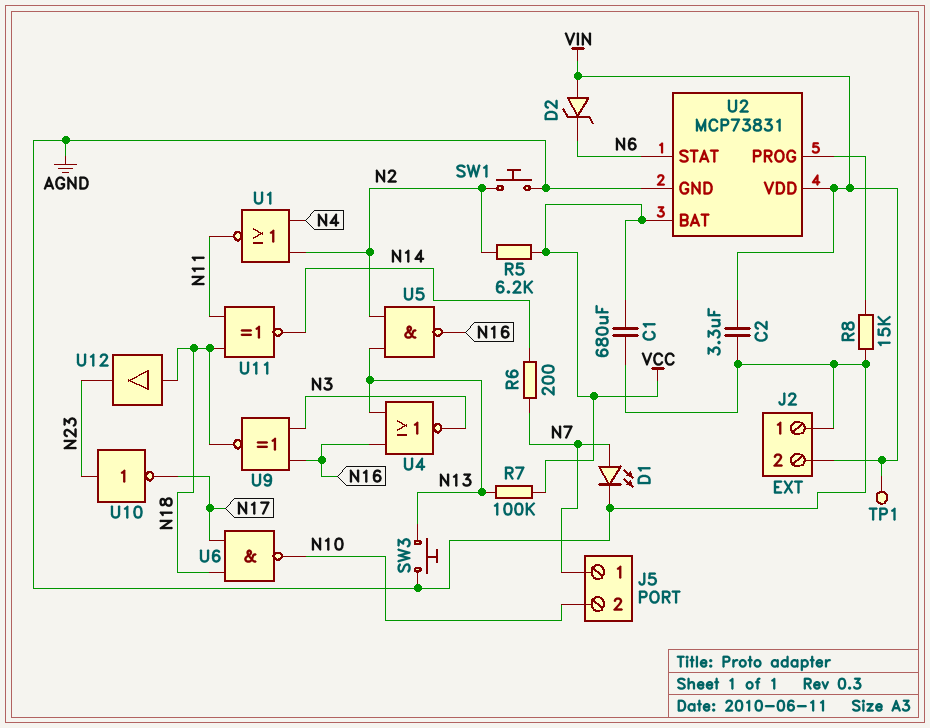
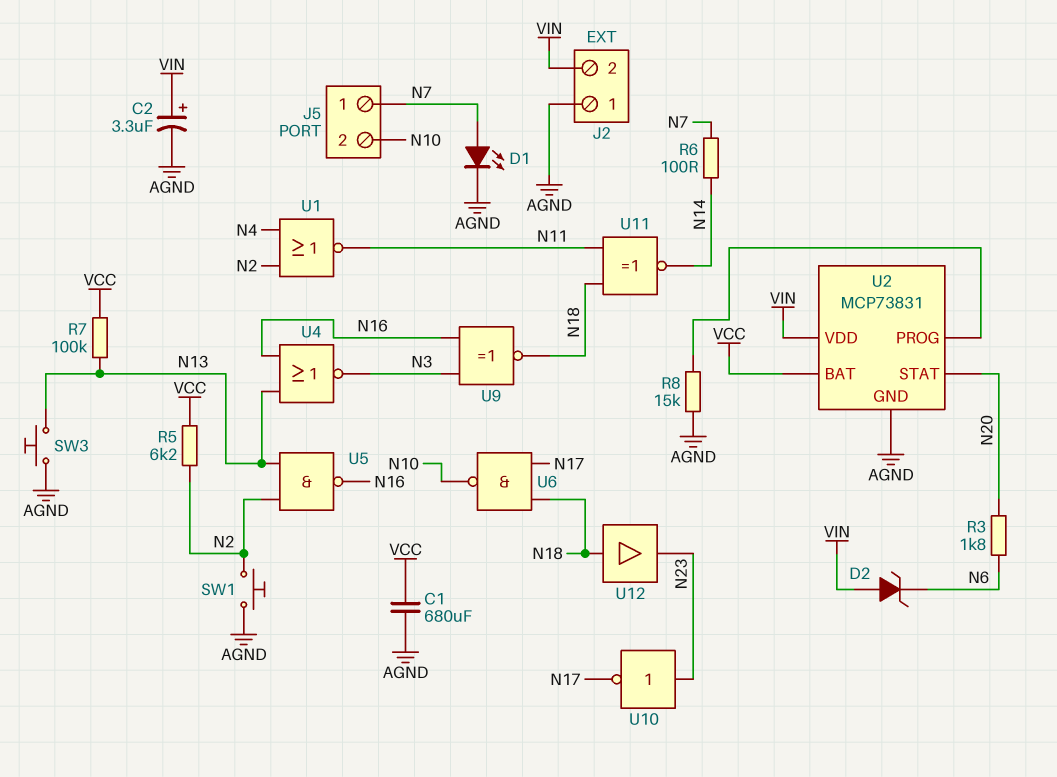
C2: 3.3uF (AGND, VIN) -> 3.3uF (plus VIN, minus AGND)
R3: none -> 1.8k (N6, N20)
R6: 200 (N7, N14) -> 100 (N7, N14)
TP1: test point (VIN) -> none
U2 pin STAT: N6 -> N20

